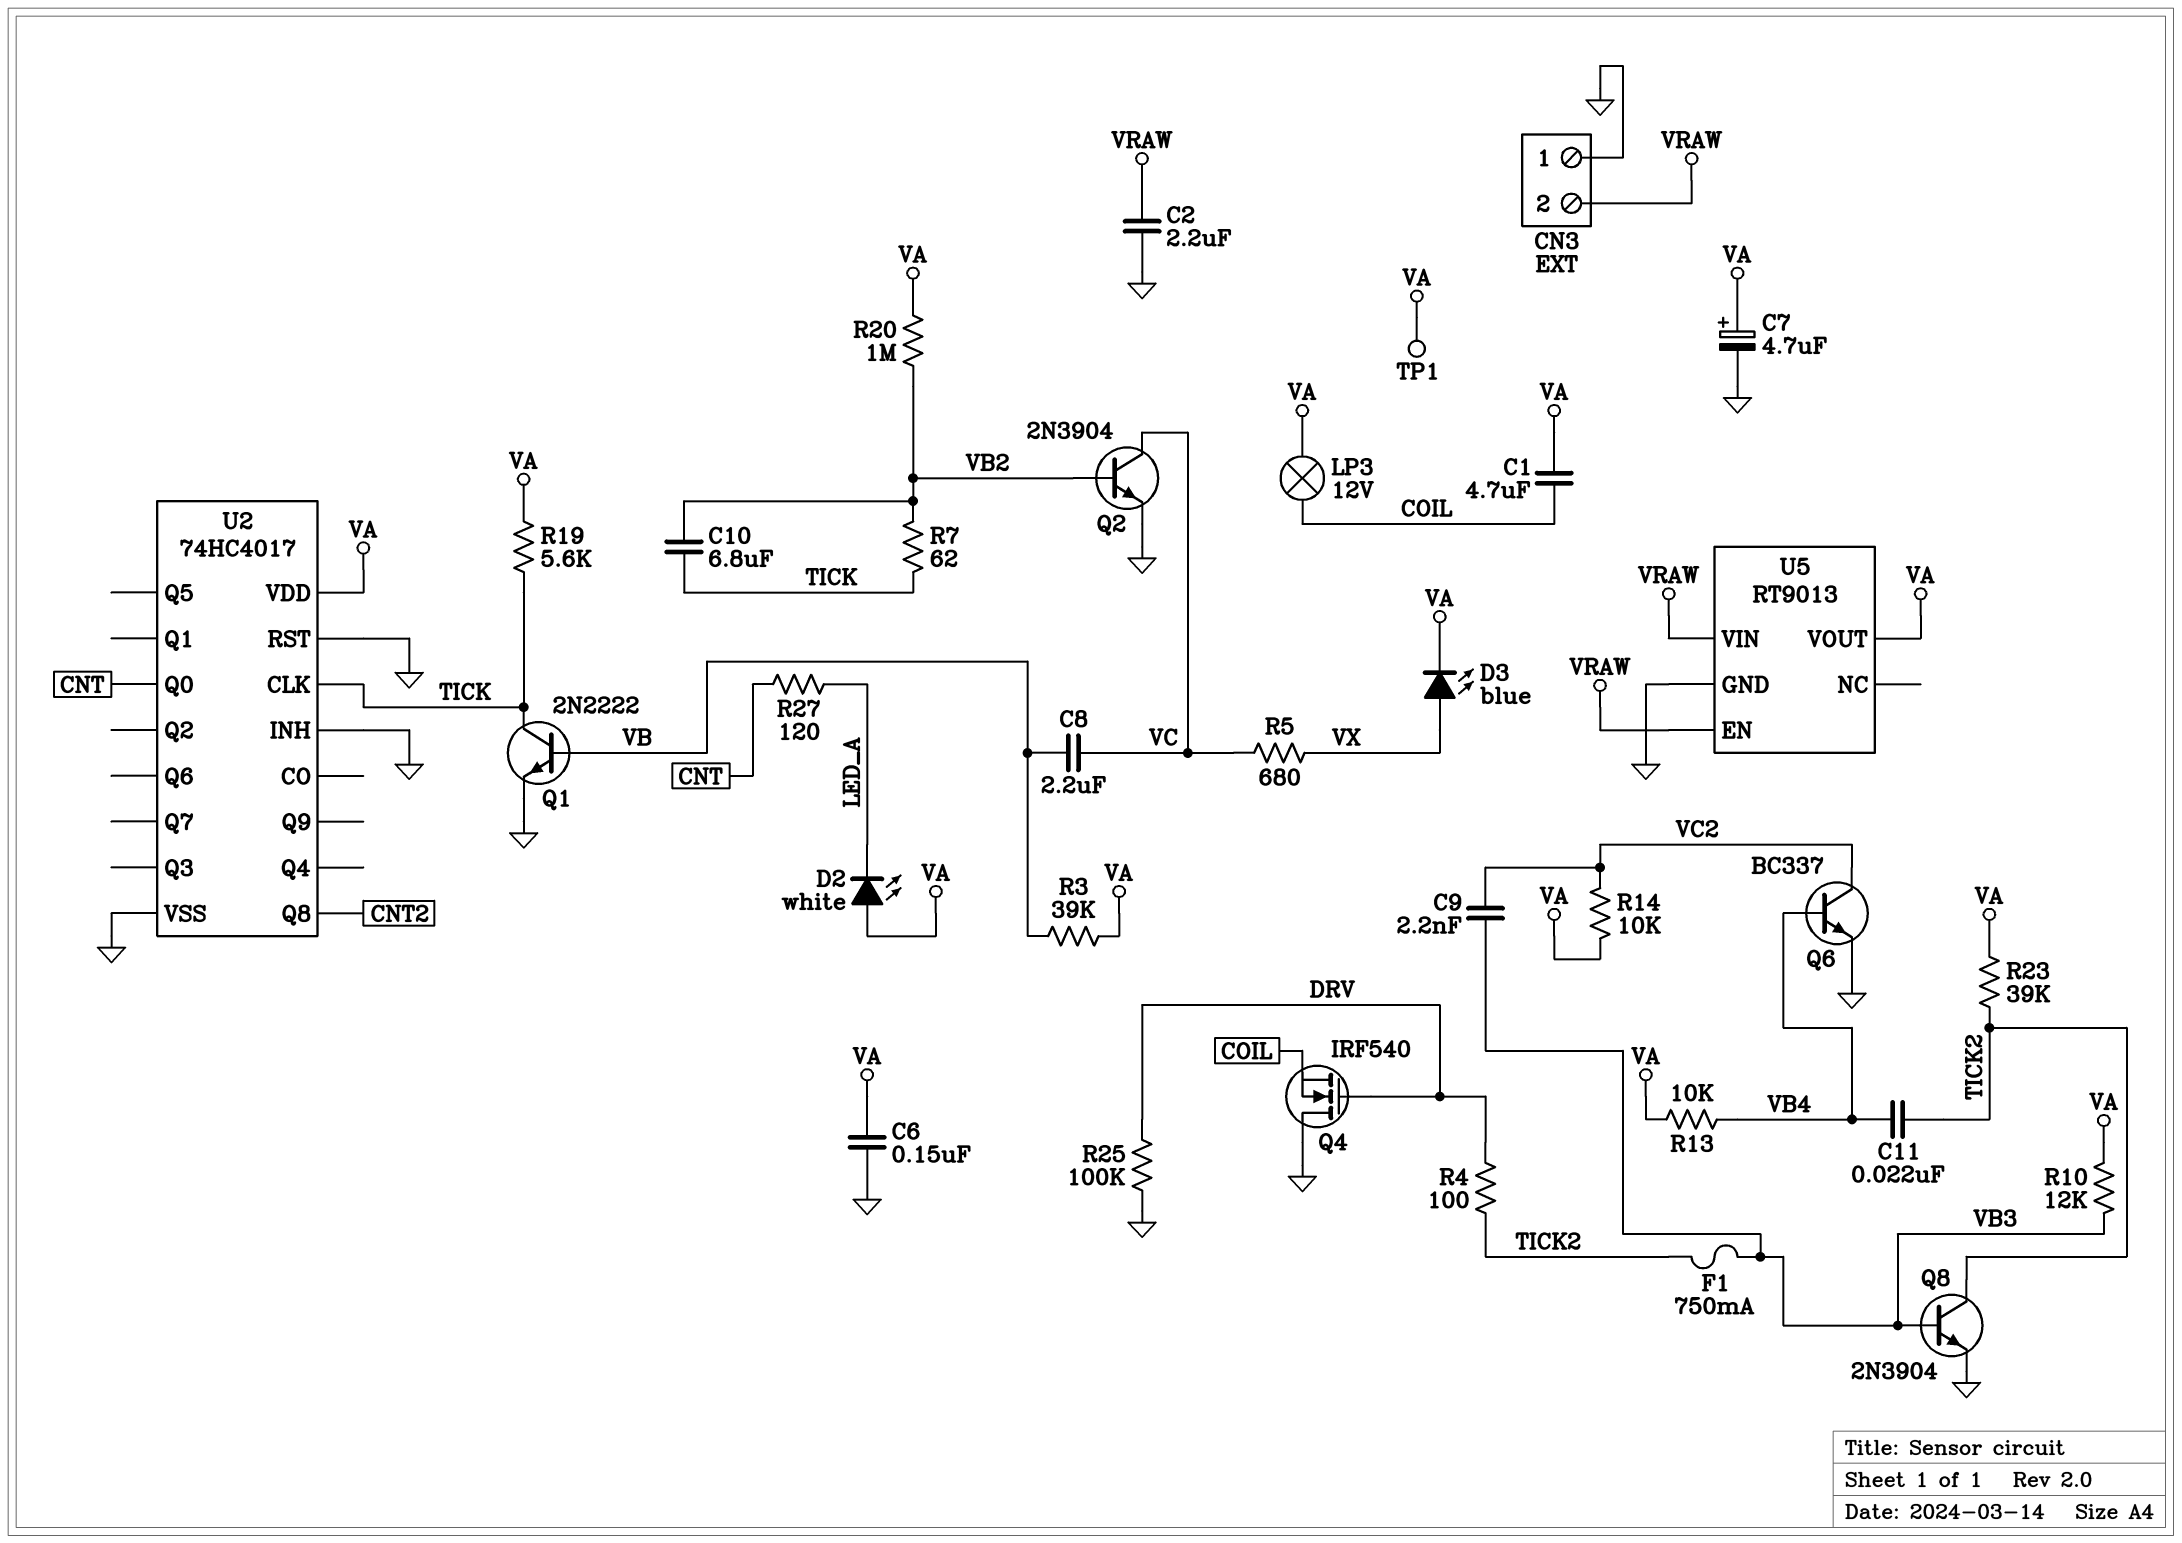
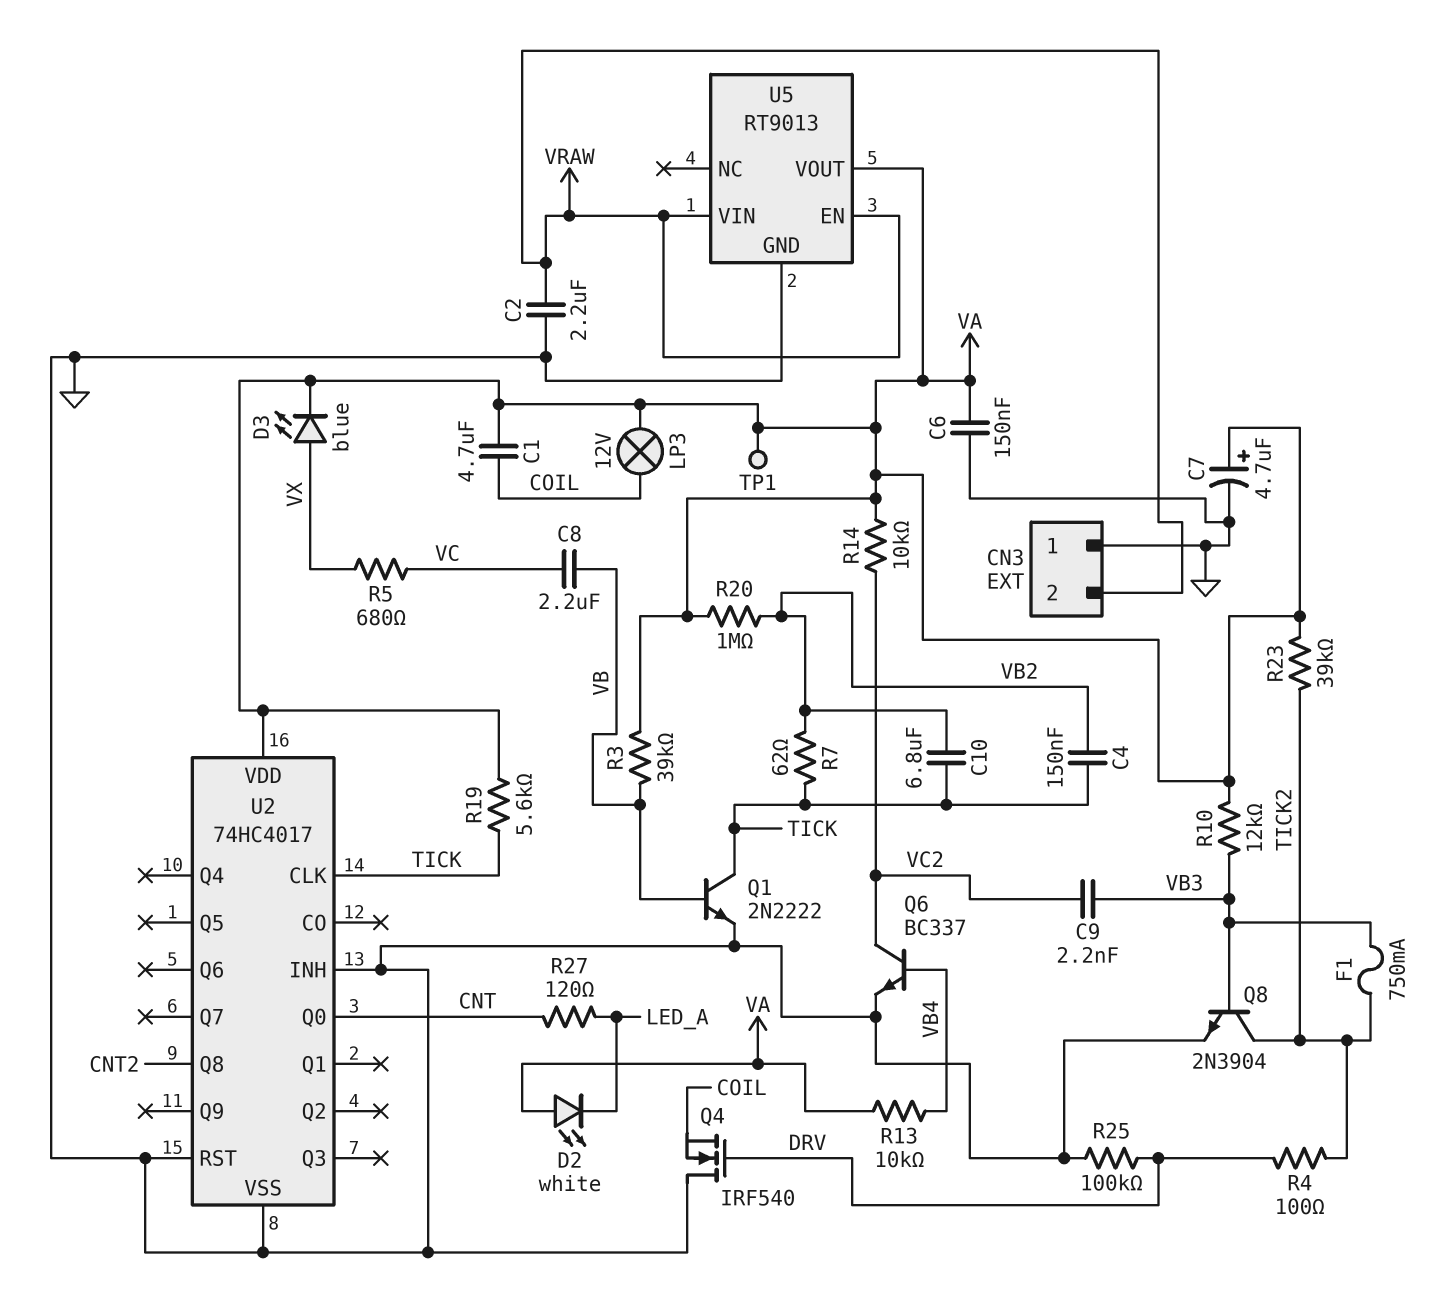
C4: none -> 150nF (TICK, VB2)
C11: 22nF (TICK2, VB4) -> none
Q2: NPN 2N3904 (B VB2, C VC, E GND) -> none

